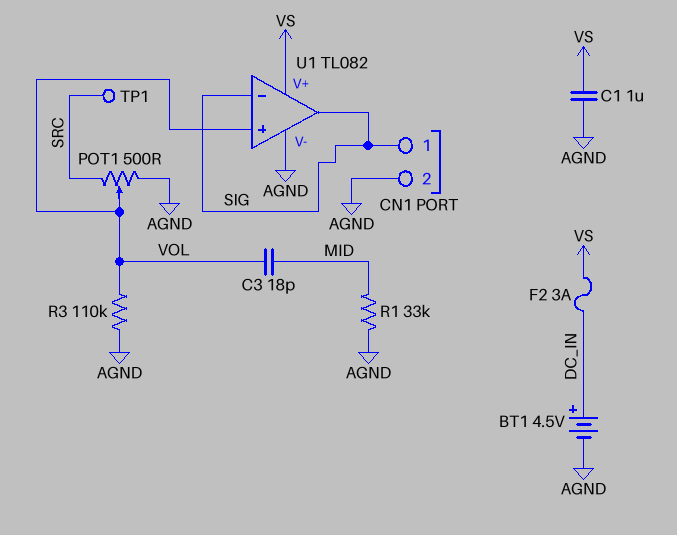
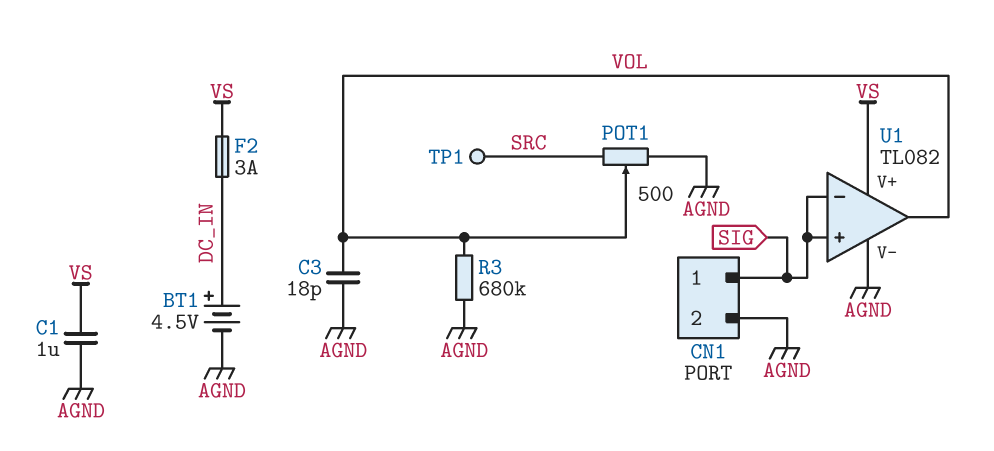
C3: 18pF (MID, VOL) -> 18pF (AGND, VOL)
R1: 33k (AGND, MID) -> none
R3: 110k (AGND, VOL) -> 680k (AGND, VOL)
U1 pin in+: VOL -> SIG
U1 pin out: SIG -> VOL

